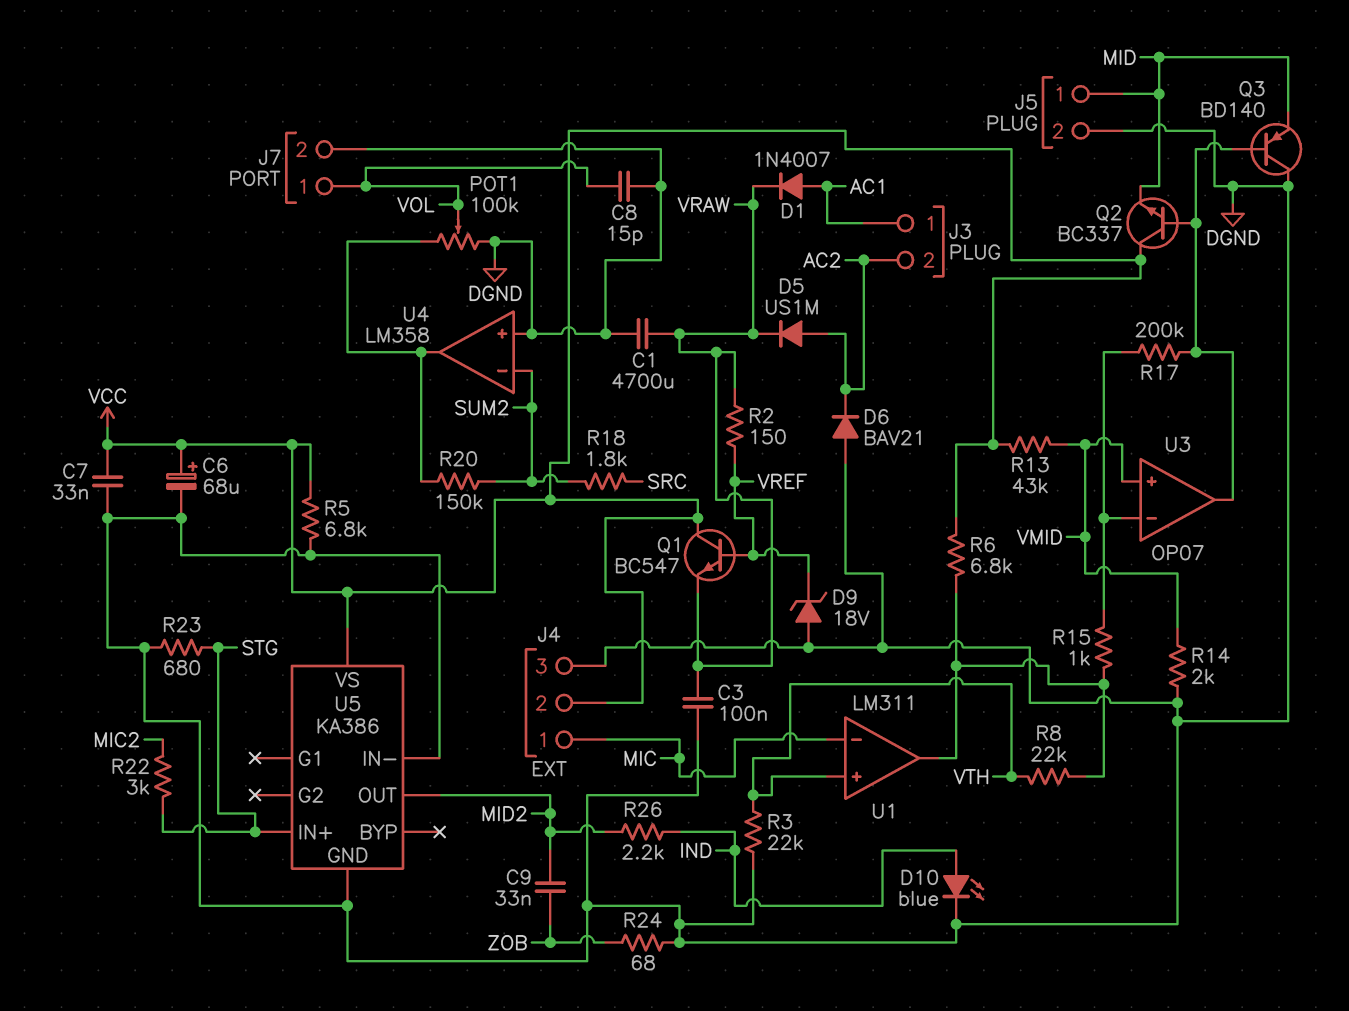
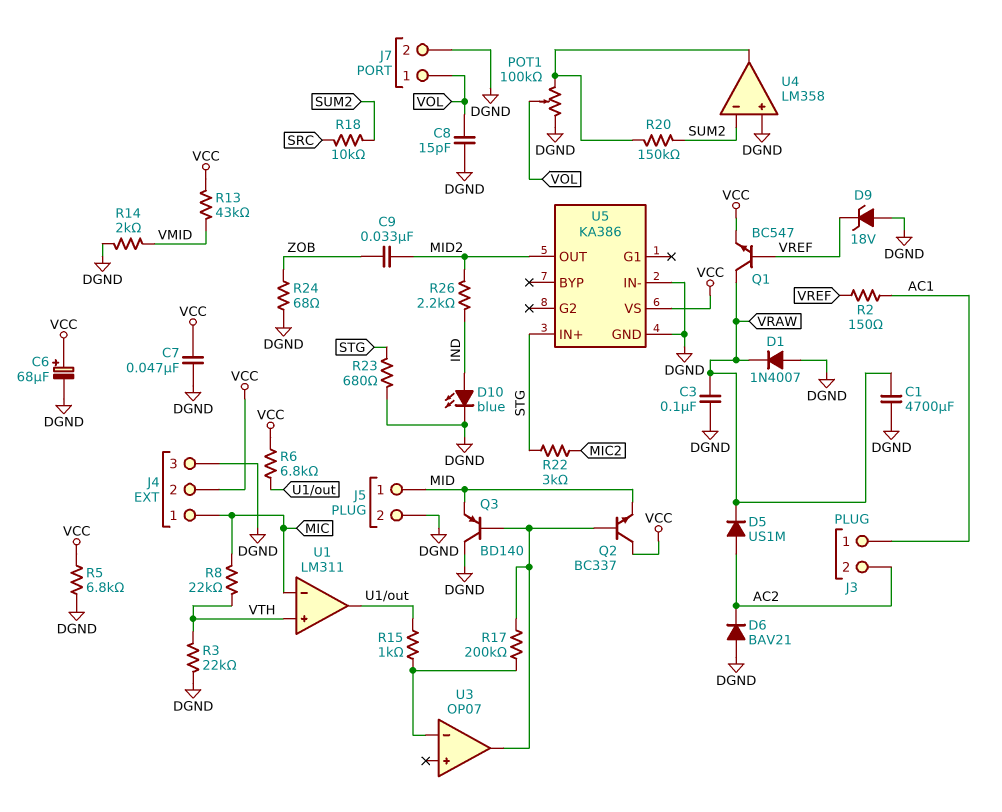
C7: 33nF (DGND, VCC) -> 47nF (DGND, VCC)
D1: diode 1N4007 (A AC1, K VRAW) -> diode 1N4007 (A DGND, K VRAW)
Q1: NPN BC547 (B VREF, C VCC, E VRAW) -> NPN BC547 (B VREF, C VRAW, E VCC)
R2: 150 (VRAW, VREF) -> 150 (AC1, VREF)
R8: 22k (U1/out, VTH) -> 22k (MIC, VTH)
R18: 1.8k (SRC, SUM2) -> 10k (SRC, SUM2)
U3 pin in+: VMID -> none

